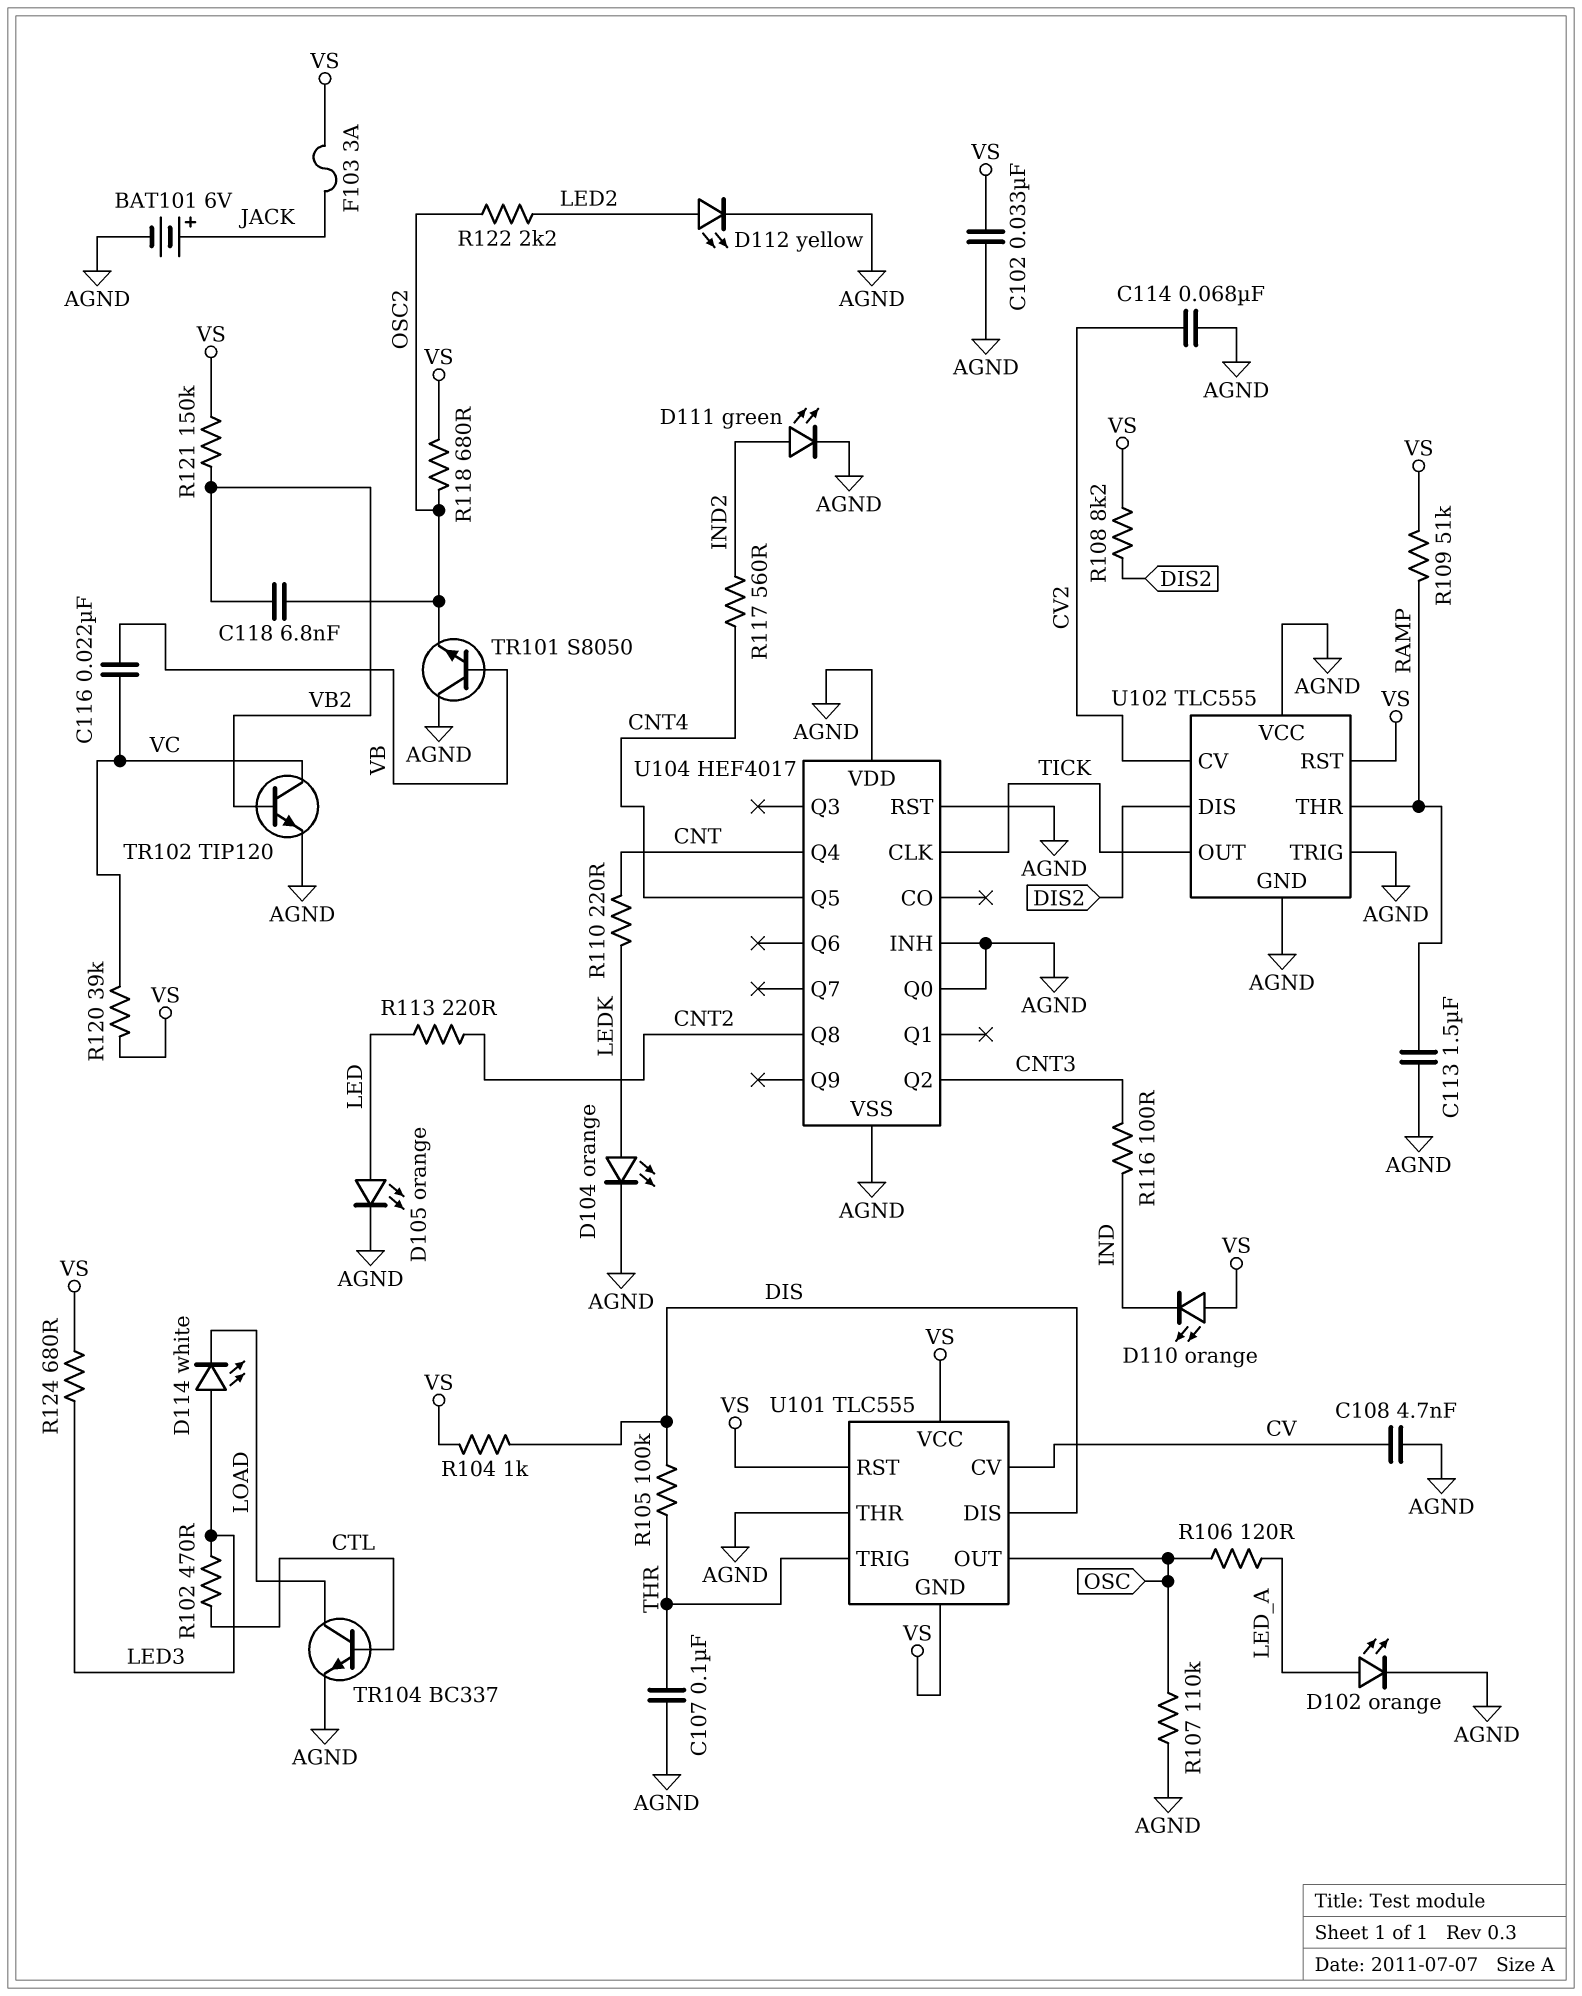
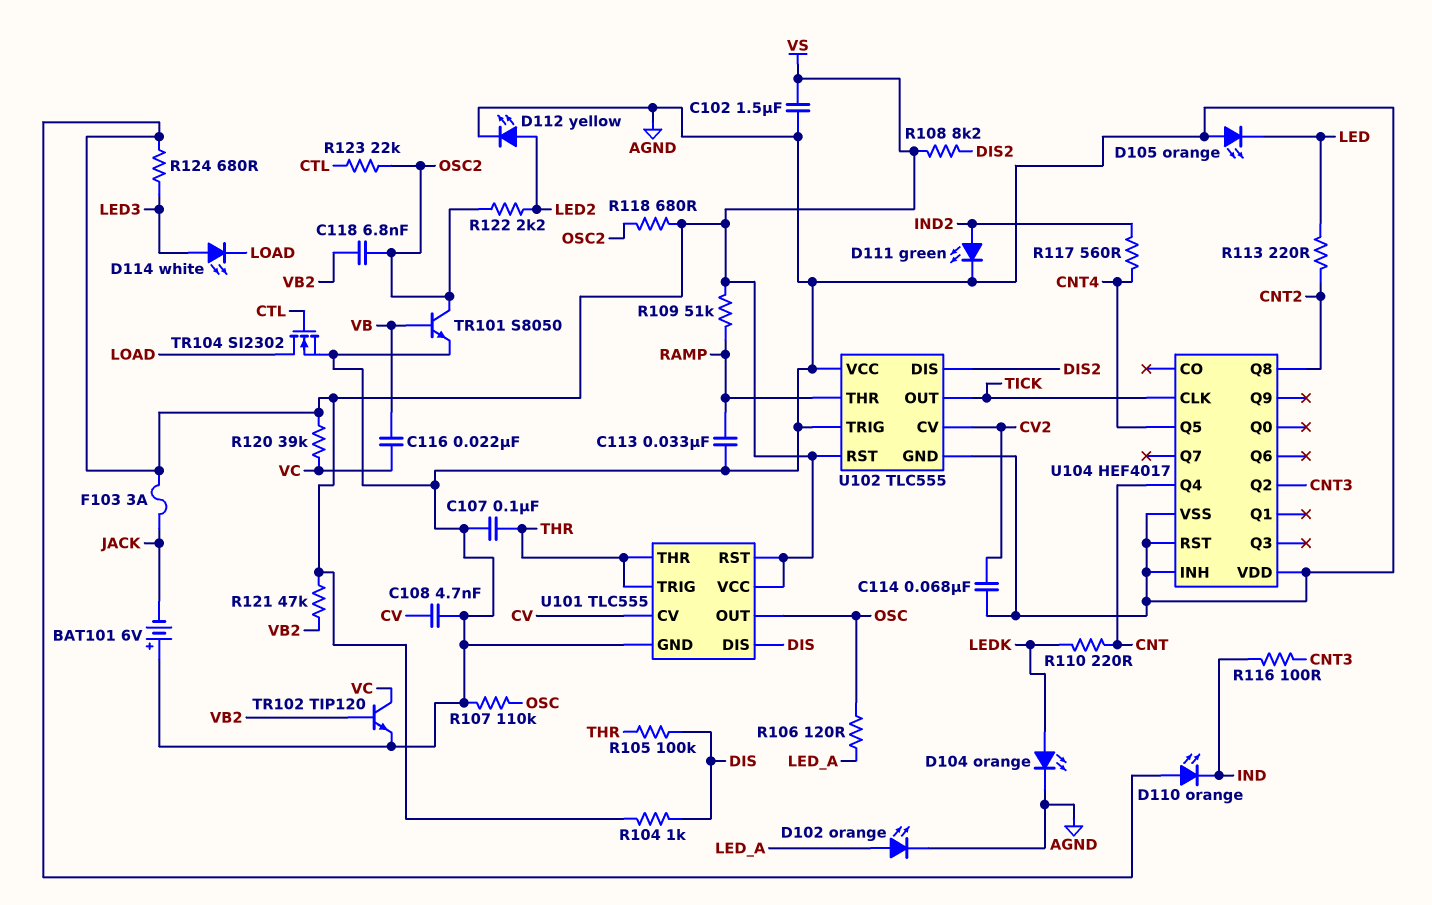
BAT101: 6V (plus JACK, minus AGND) -> 6V (plus AGND, minus JACK)
C102: 33nF (AGND, VS) -> 1.5uF (AGND, VS)
C113: 1.5uF (AGND, RAMP) -> 33nF (AGND, RAMP)
D105: LED orange (A LED, K AGND) -> LED orange (A AGND, K LED)
R102: 470 (CTL, LED3) -> none
R121: 150k (VB2, VS) -> 47k (VB2, VS)
R123: none -> 22k (CTL, OSC2)
TR101: NPN S8050 (B VB, C AGND, E OSC2) -> NPN S8050 (B VB, C OSC2, E AGND)
TR104: NPN BC337 (B CTL, C LOAD, E AGND) -> NMOS SI2302 (G CTL, D LOAD, S AGND)
U101 pin GND: VS -> AGND
U101 pin THR: AGND -> THR
U104 pin Q0: AGND -> none

